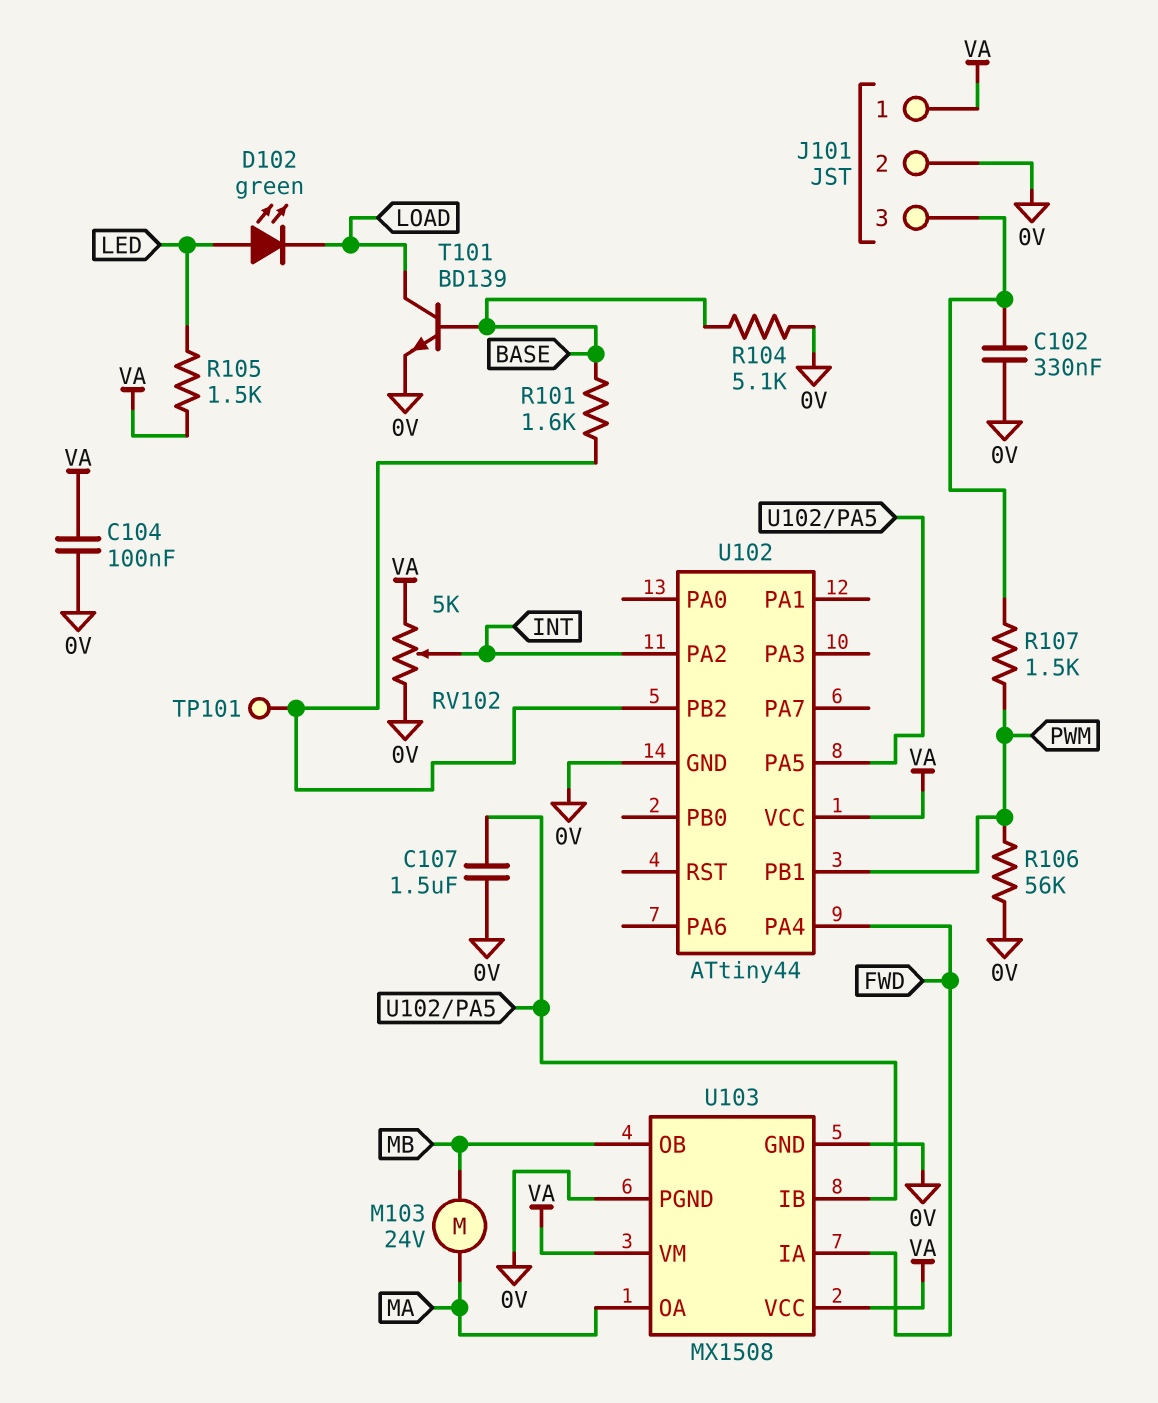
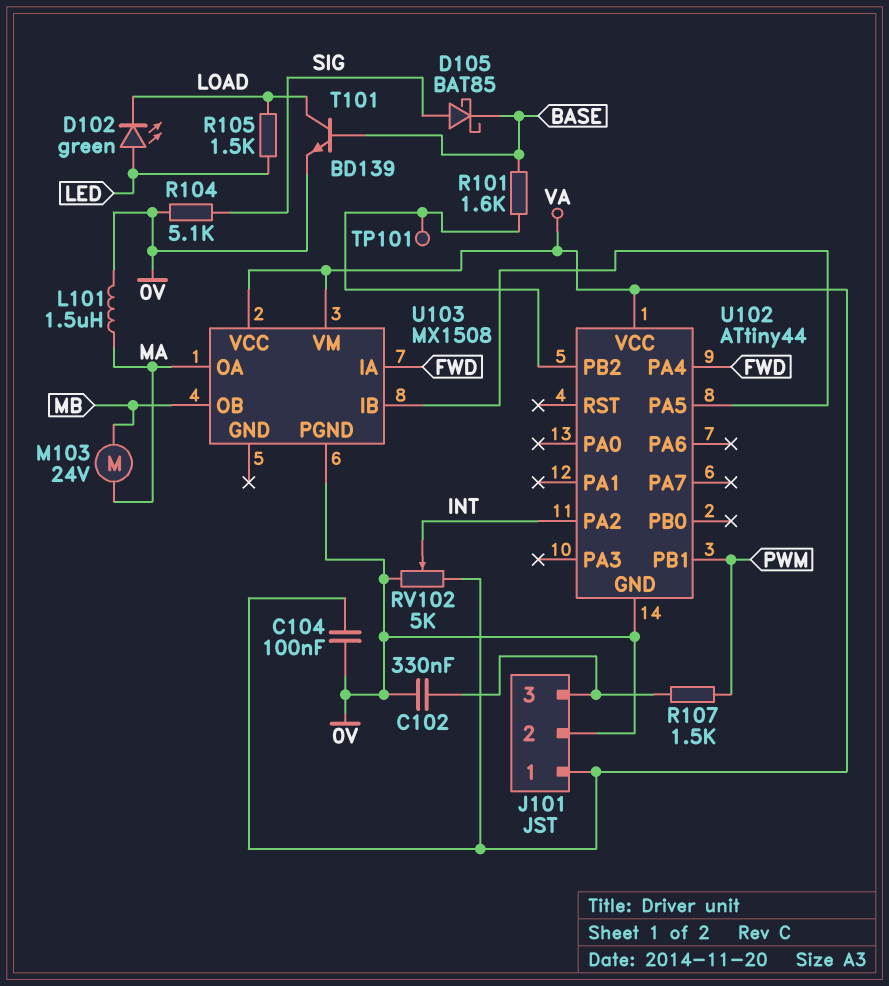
C107: 1.5uF (0V, U102/PA5) -> none
D105: none -> schottky BAT85 (A SIG, K BASE)
L101: none -> 1.5uH (0V, MA)
R104: 5.1k (0V, BASE) -> 5.1k (0V, SIG)
R105: 1.5k (LED, VA) -> 1.5k (LED, LOAD)
R106: 56k (0V, PWM) -> none
U103 pin GND: 0V -> none

